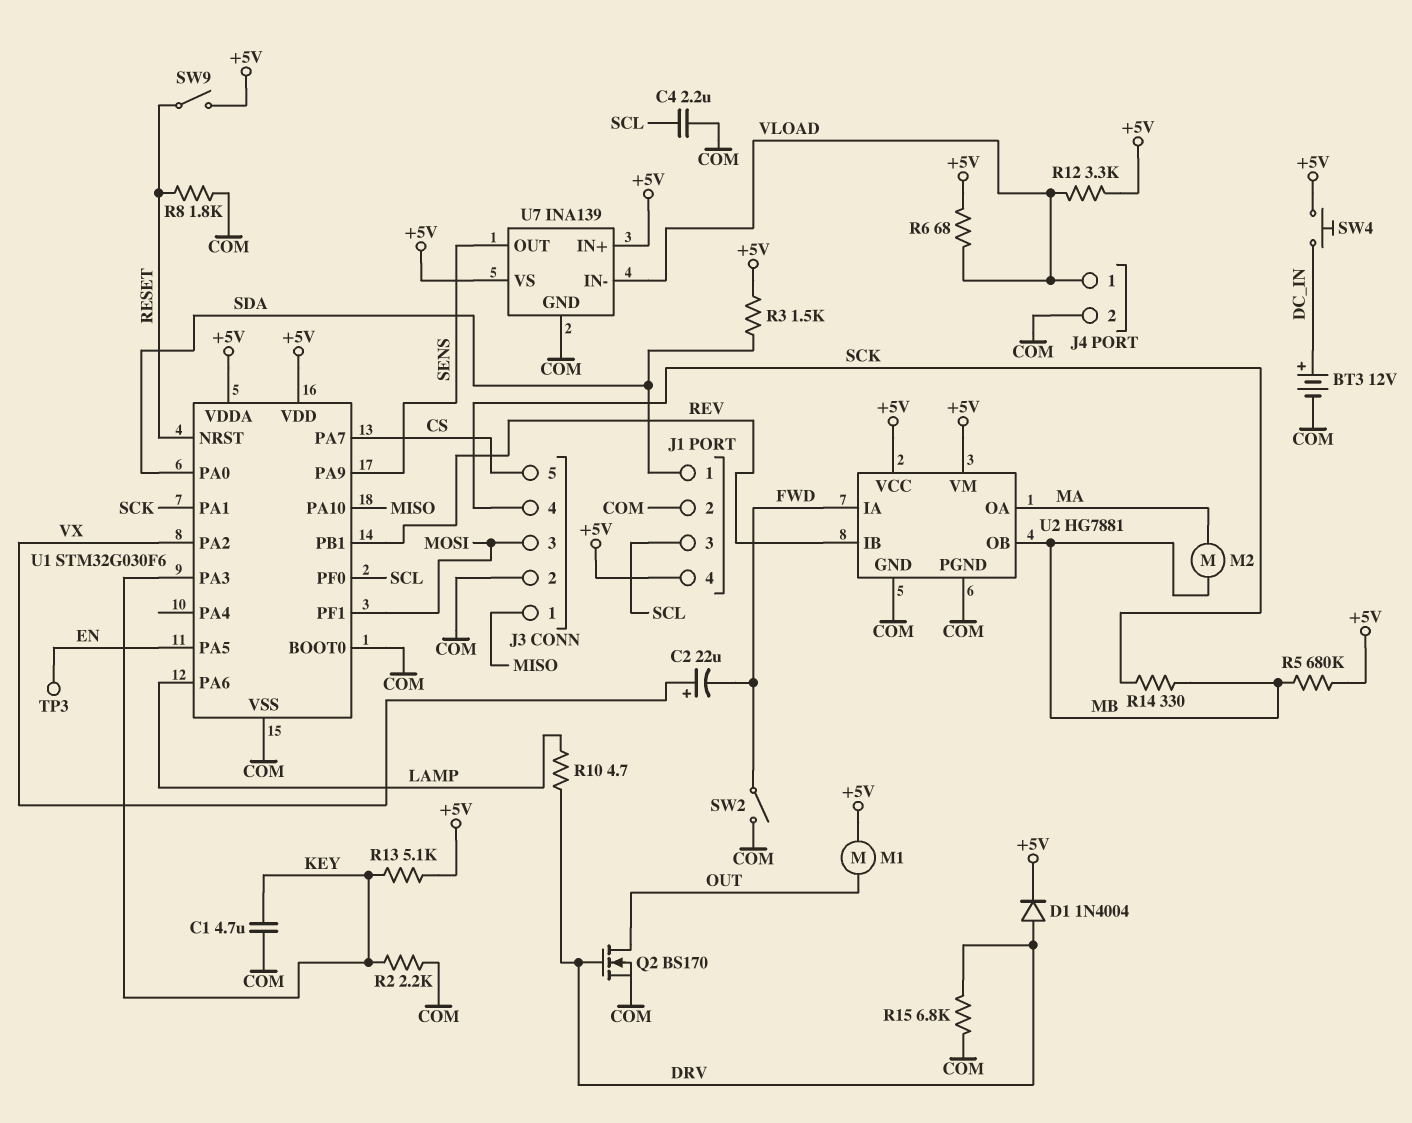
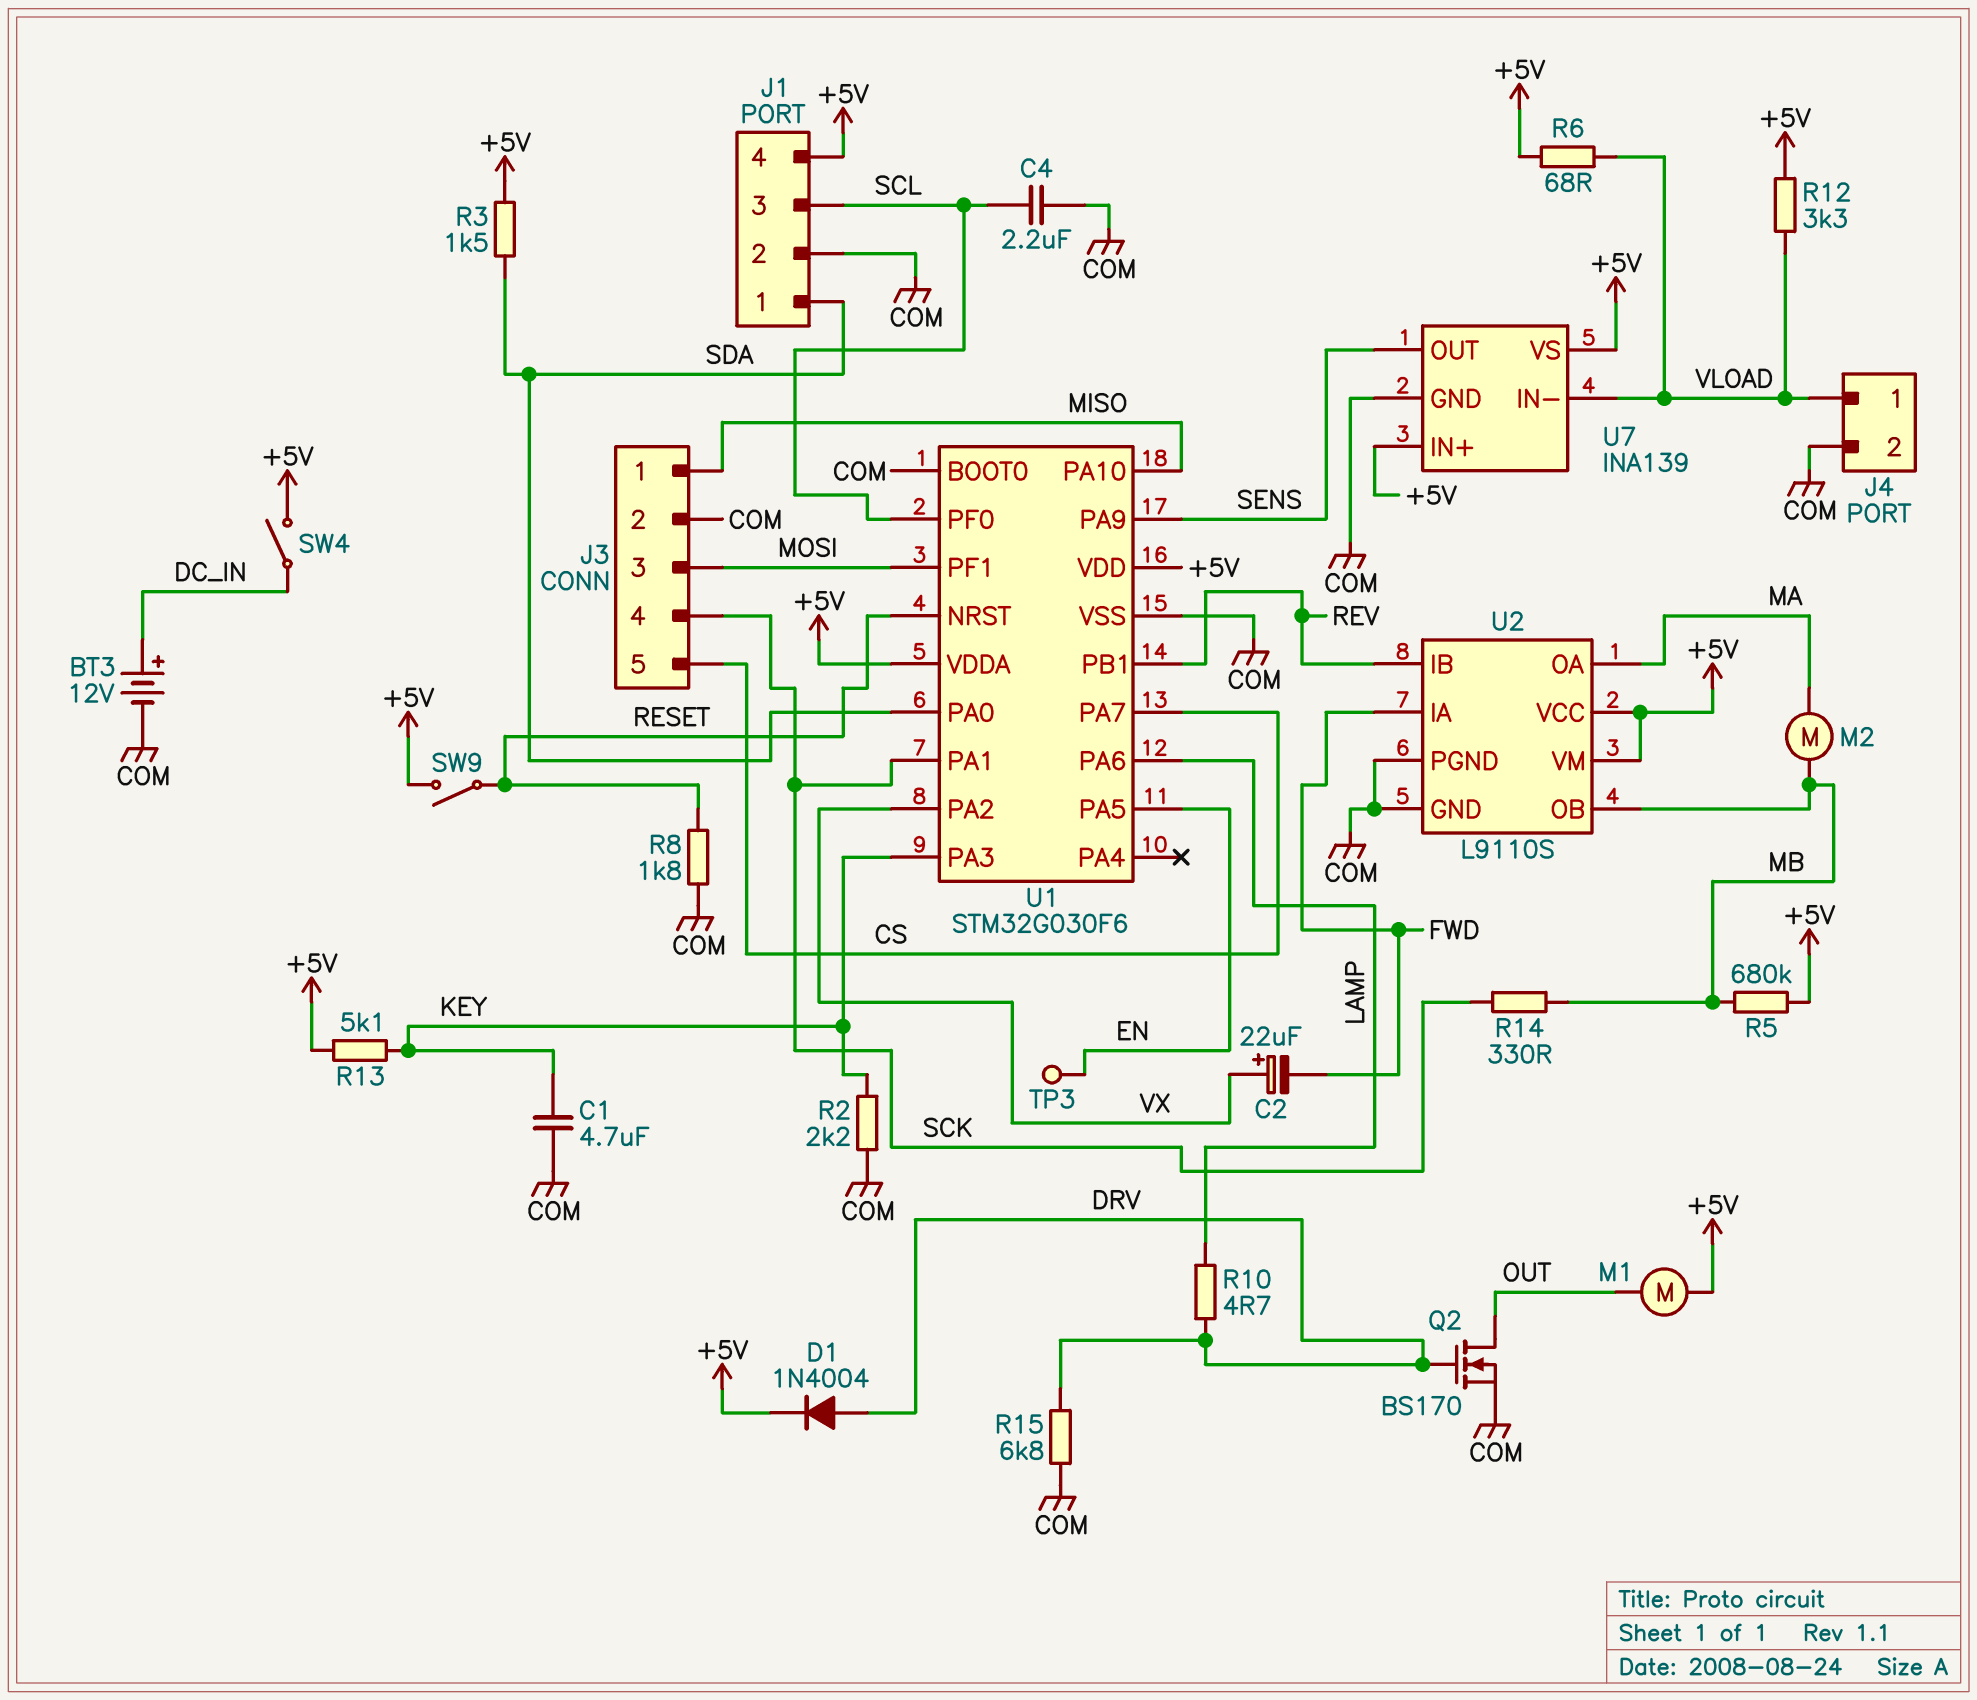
SW2: switch (COM, FWD) -> none
SW4: button (+5V, DC_IN) -> switch (+5V, DC_IN)
U2: HG7881 -> L9110S

